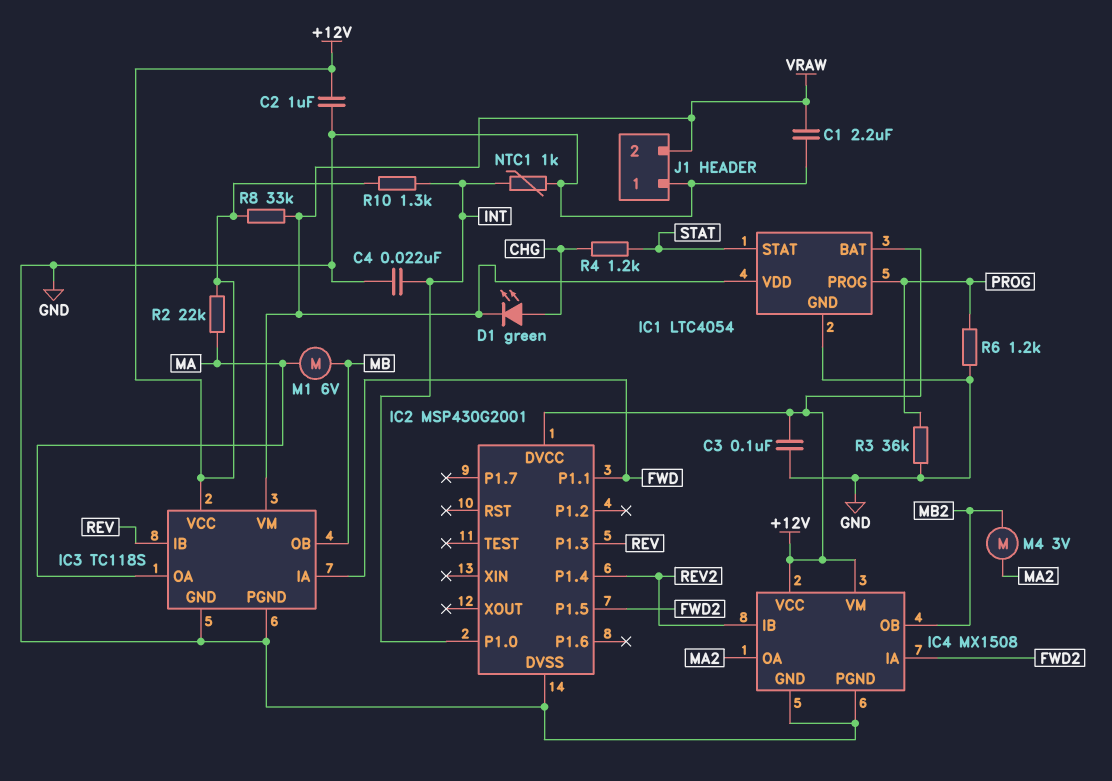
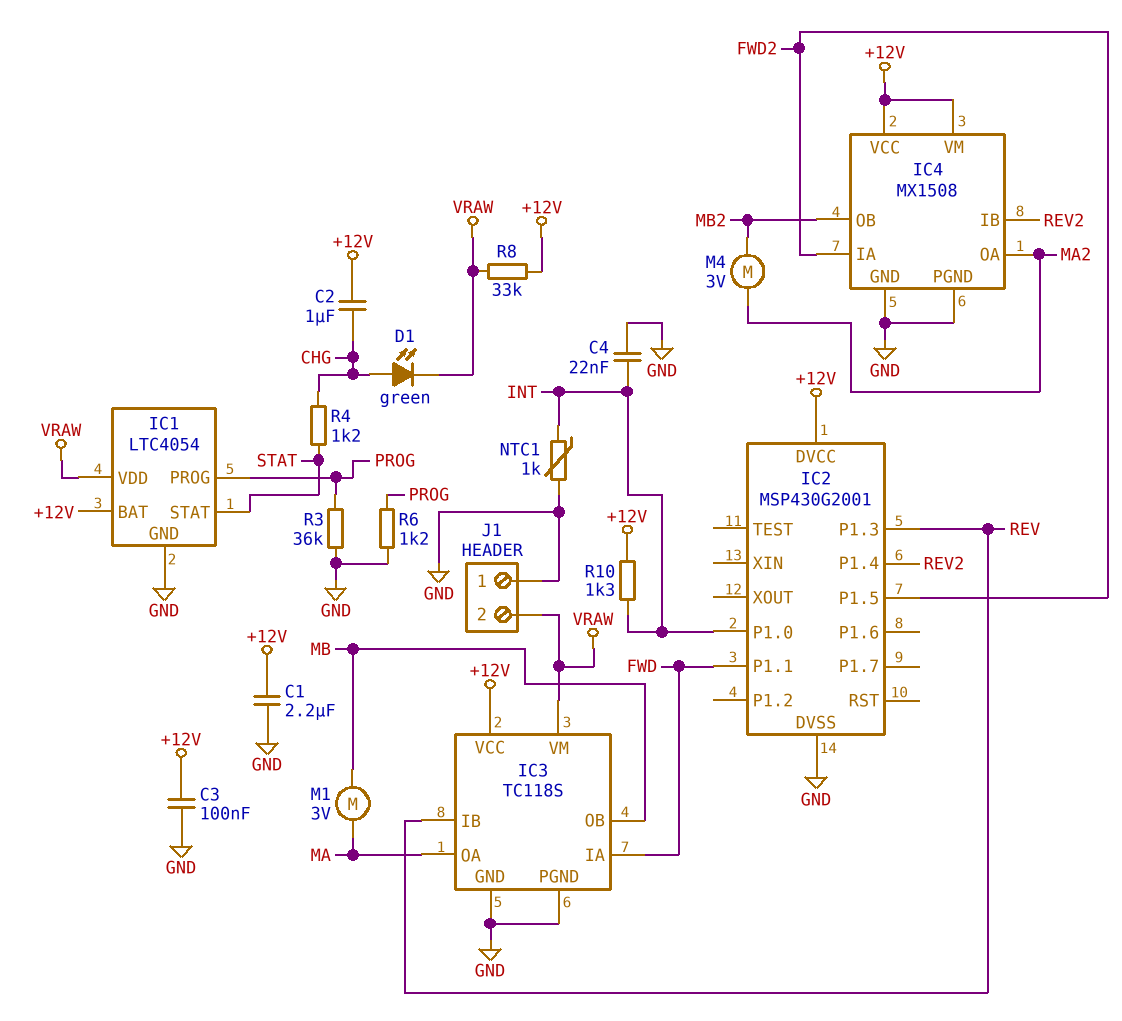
C1: 2.2uF (GND, VRAW) -> 2.2uF (+12V, GND)
C2: 1uF (+12V, GND) -> 1uF (+12V, CHG)
M1: motor 6V (MA, MB) -> motor 3V (MA, MB)
R2: 22k (+12V, MA) -> none

